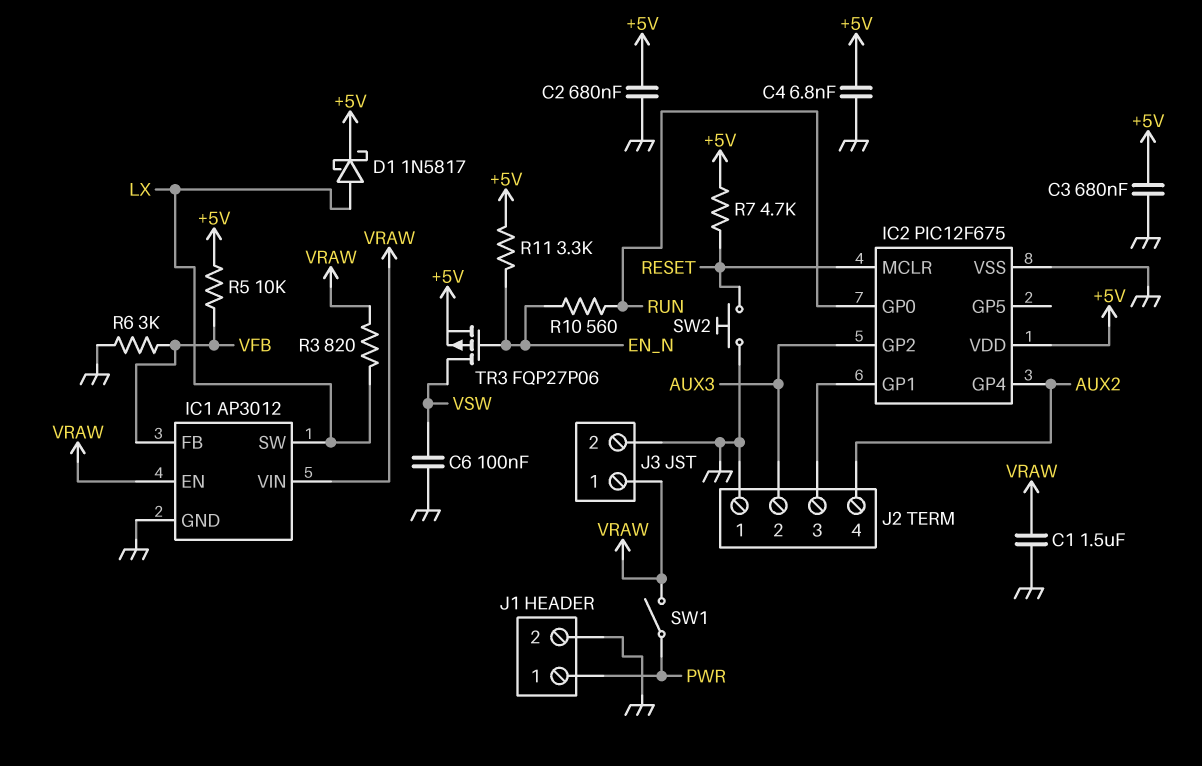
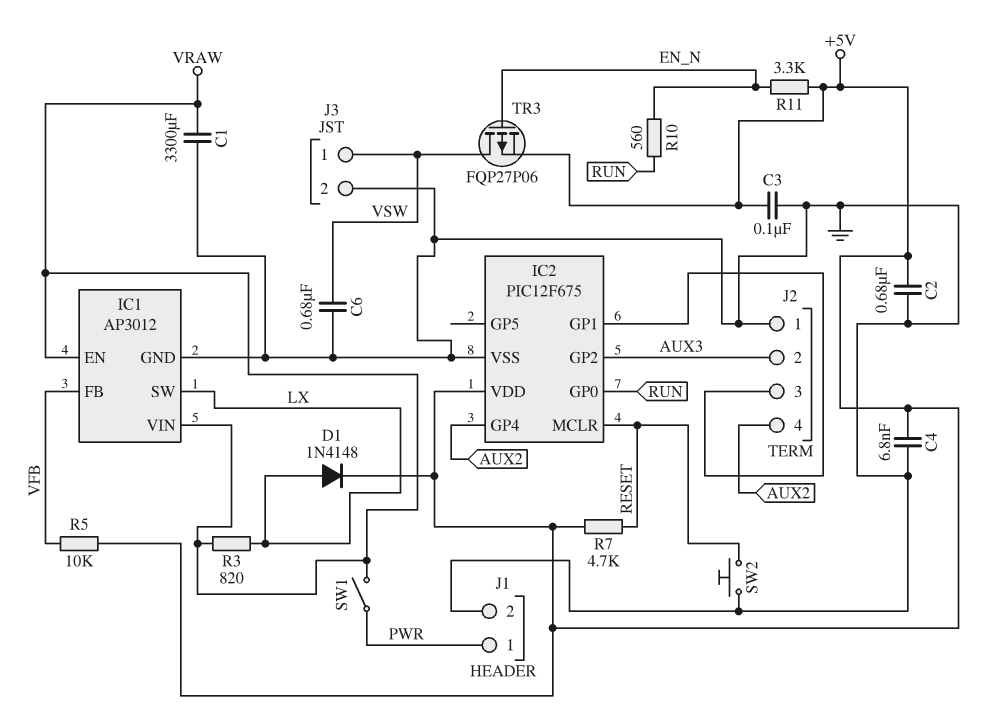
C1: 1.5uF (GND, VRAW) -> 3300uF (GND, VRAW)
C3: 680nF (+5V, GND) -> 100nF (+5V, GND)
C6: 100nF (GND, VSW) -> 680nF (GND, VSW)
D1: schottky 1N5817 (A LX, K +5V) -> diode 1N4148 (A LX, K +5V)
J3 pin 1: VRAW -> VSW
R6: 3k (GND, VFB) -> none

